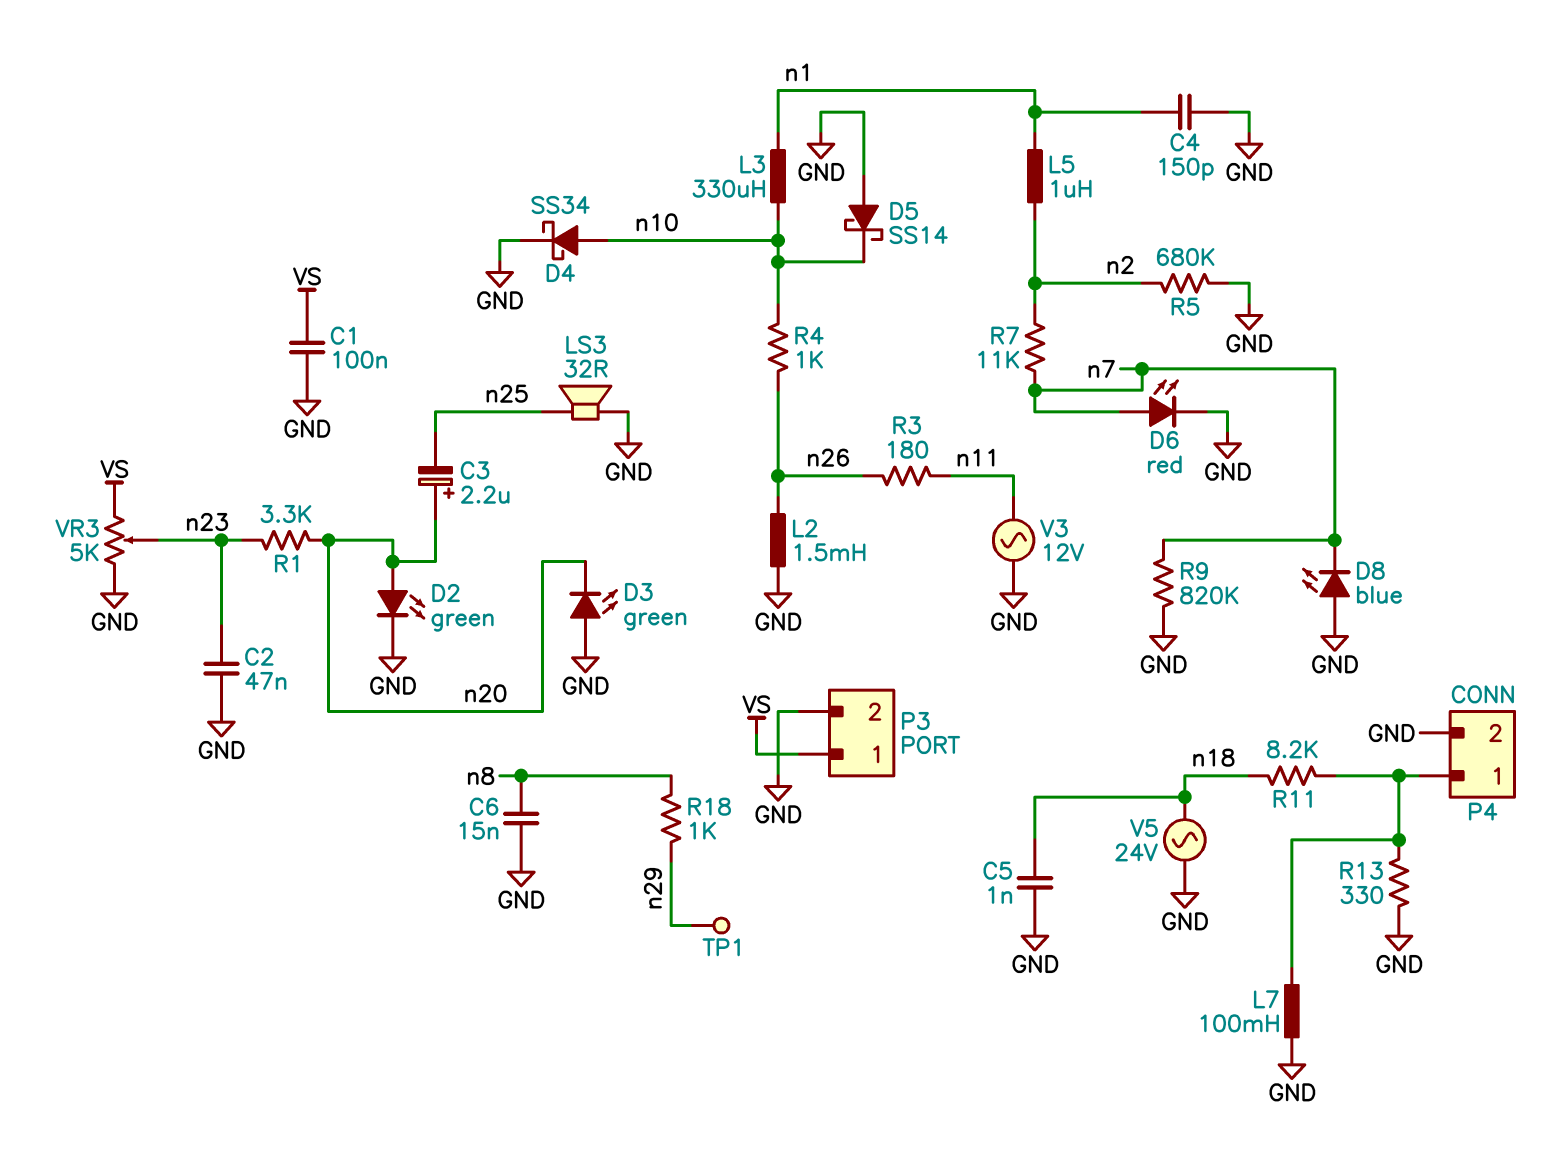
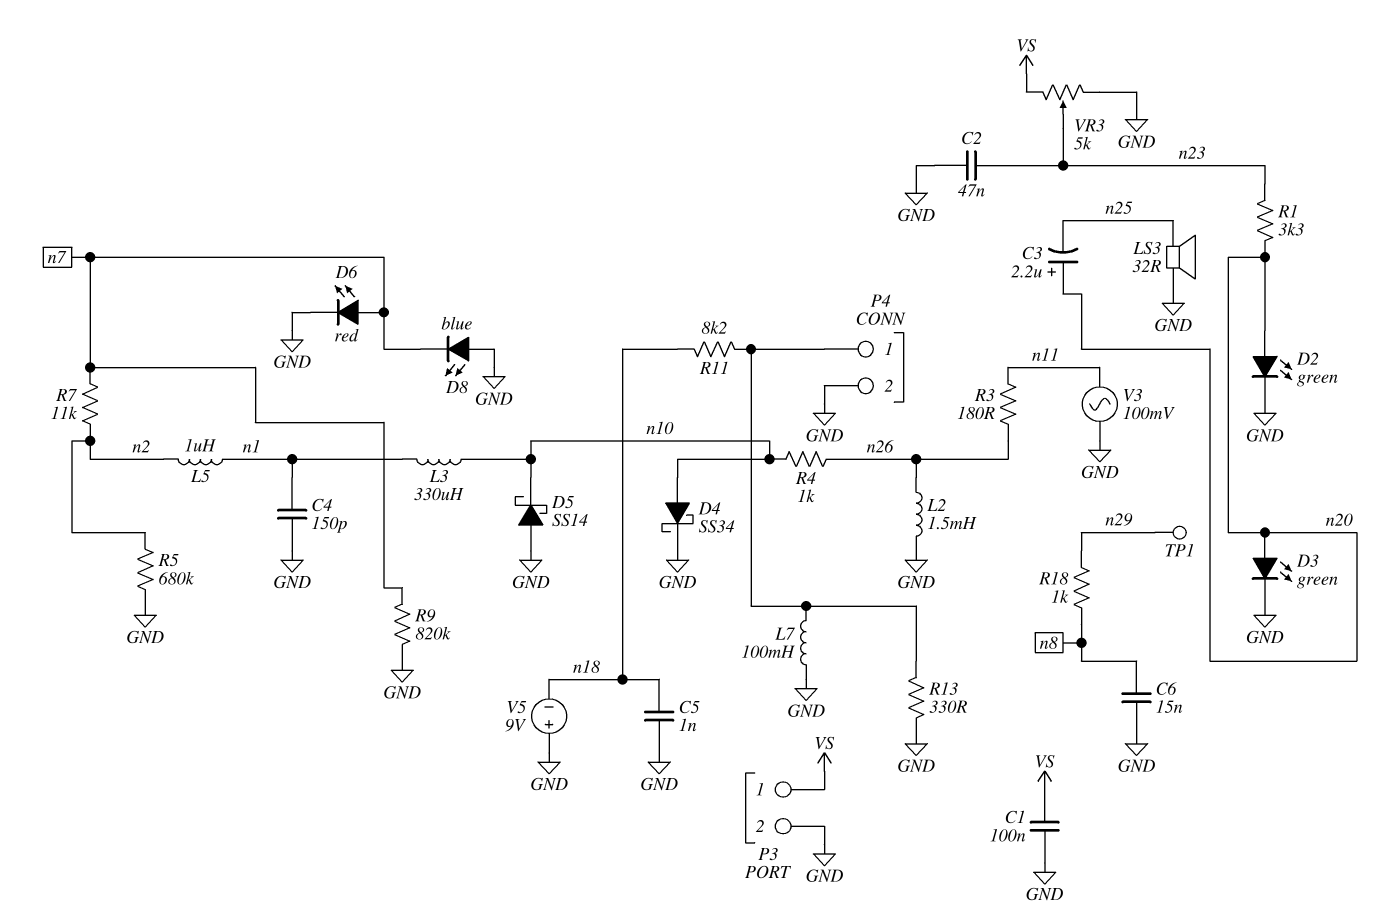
D3: LED green (A GND, K n20) -> LED green (A n20, K GND)
V3: AC 12V (GND, n11) -> AC 100mV (GND, n11)
V5: AC 24V (GND, n18) -> 9V (plus GND, minus n18)

